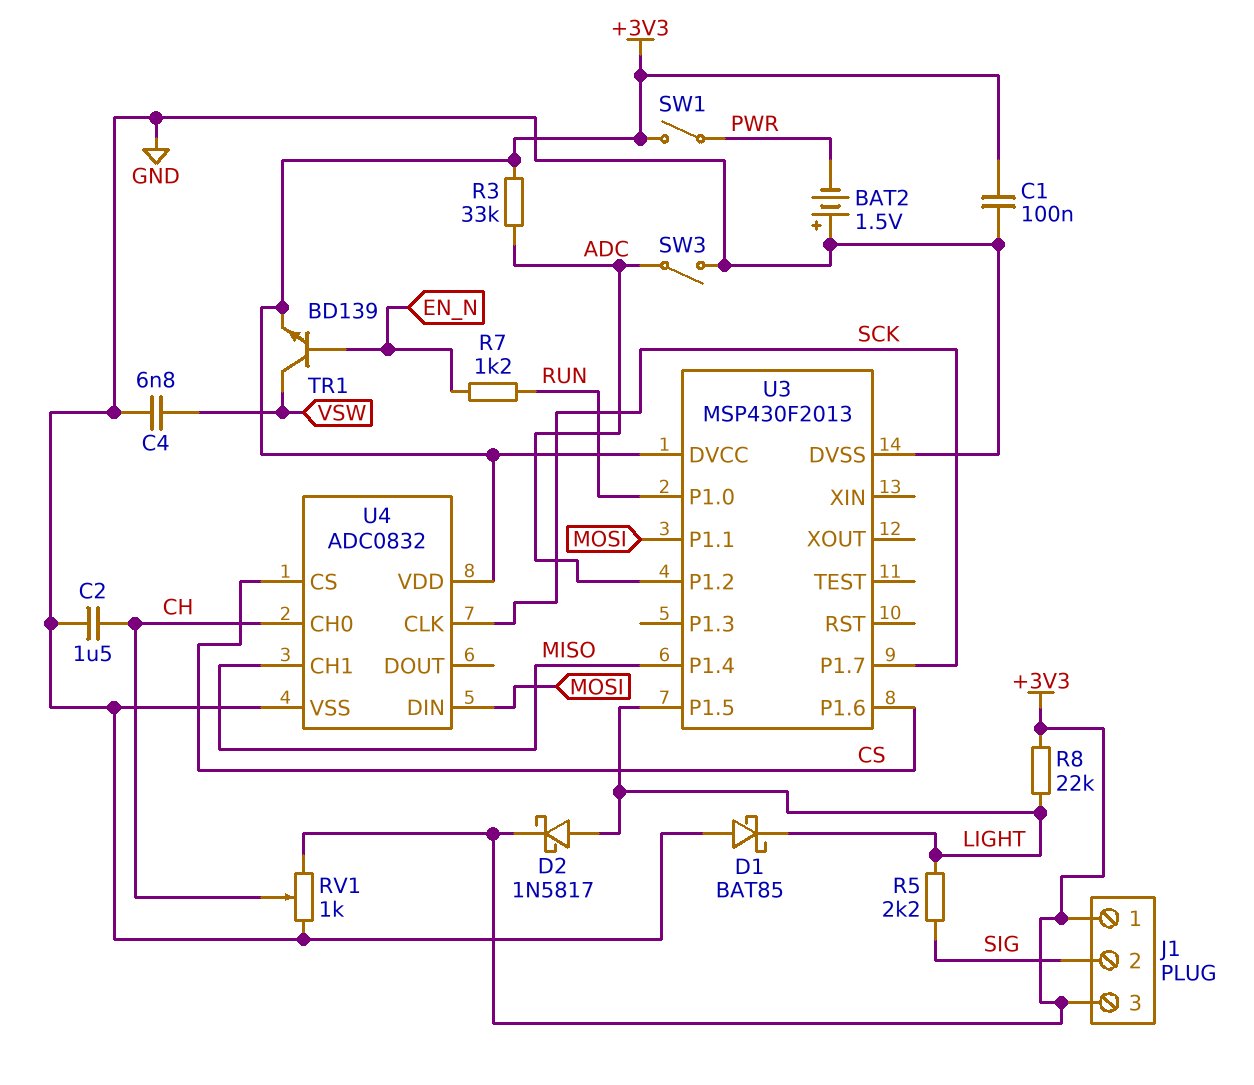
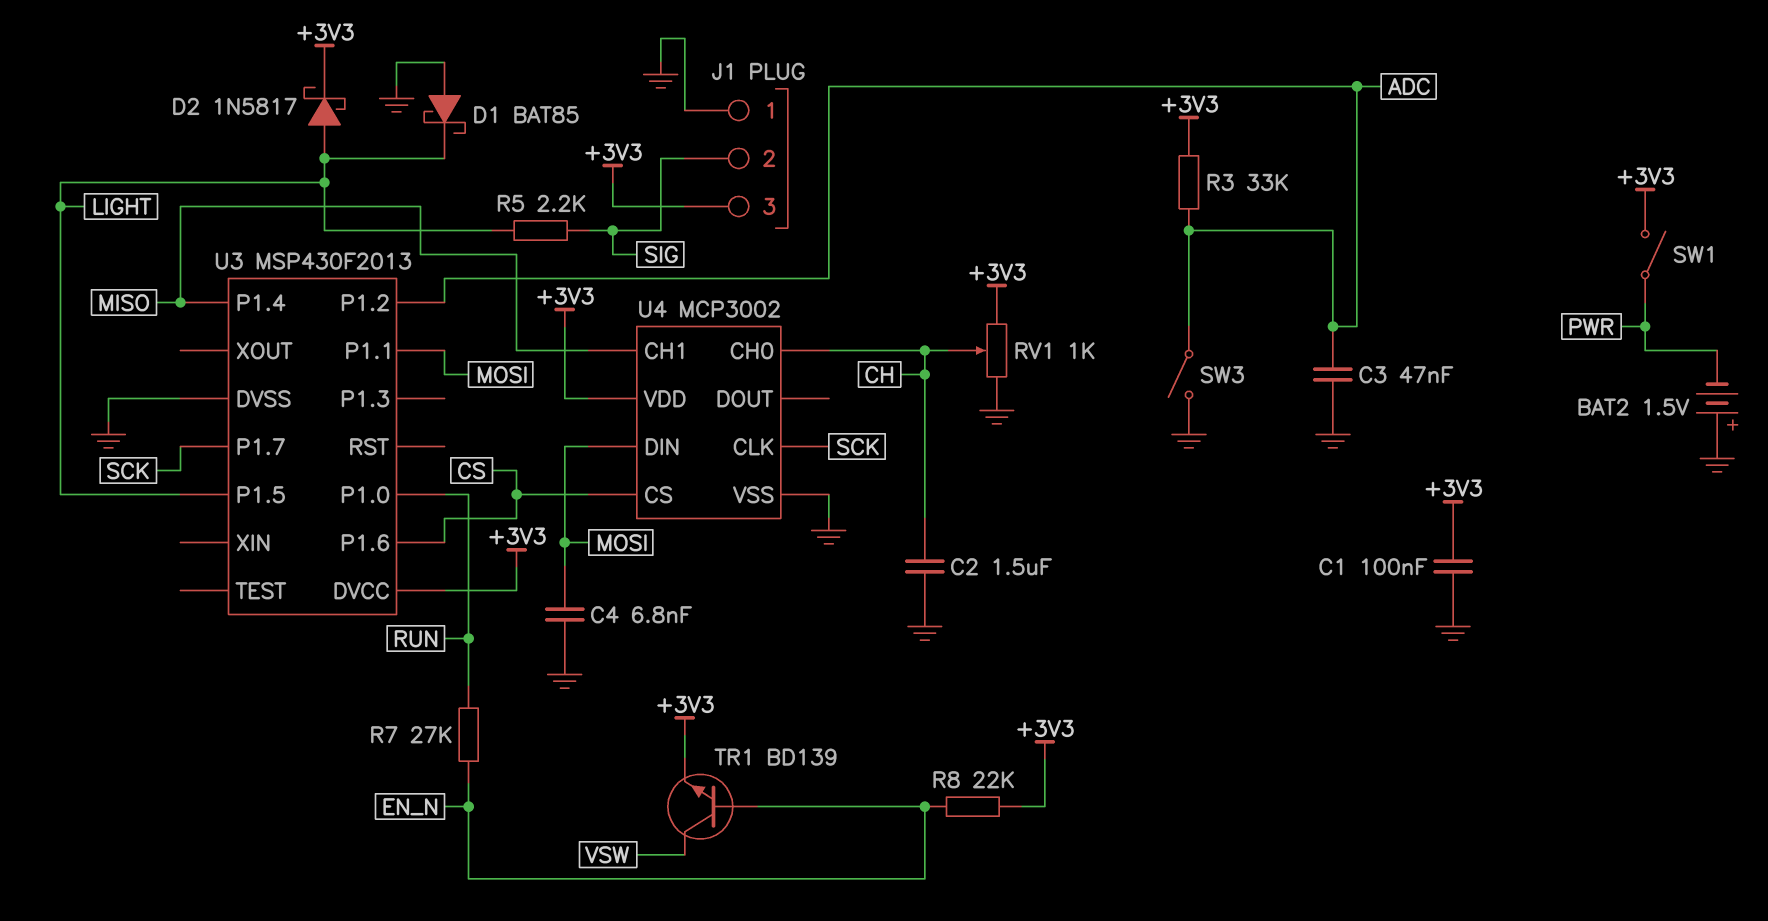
C3: none -> 47nF (ADC, GND)
C4: 6.8nF (GND, VSW) -> 6.8nF (GND, MOSI)
J1 pin 1: +3V3 -> GND
R7: 1.2k (EN_N, RUN) -> 27k (EN_N, RUN)
R8: 22k (+3V3, LIGHT) -> 22k (+3V3, EN_N)
U4: ADC0832 -> MCP3002

